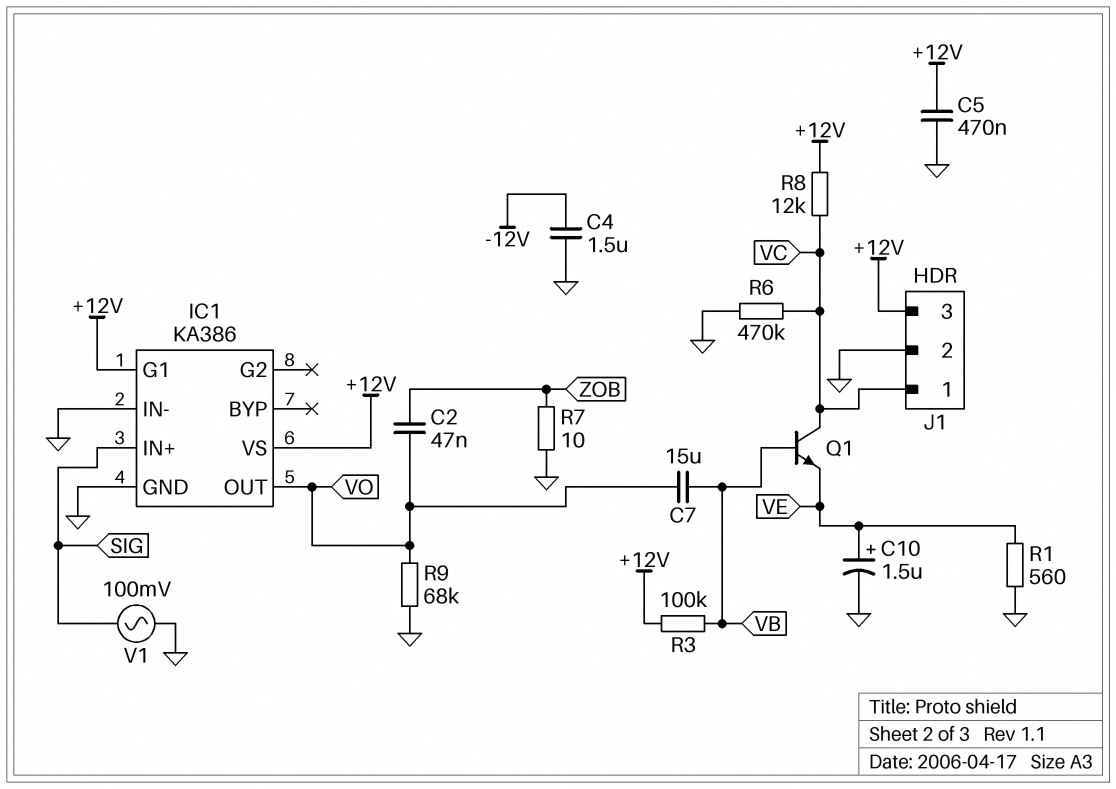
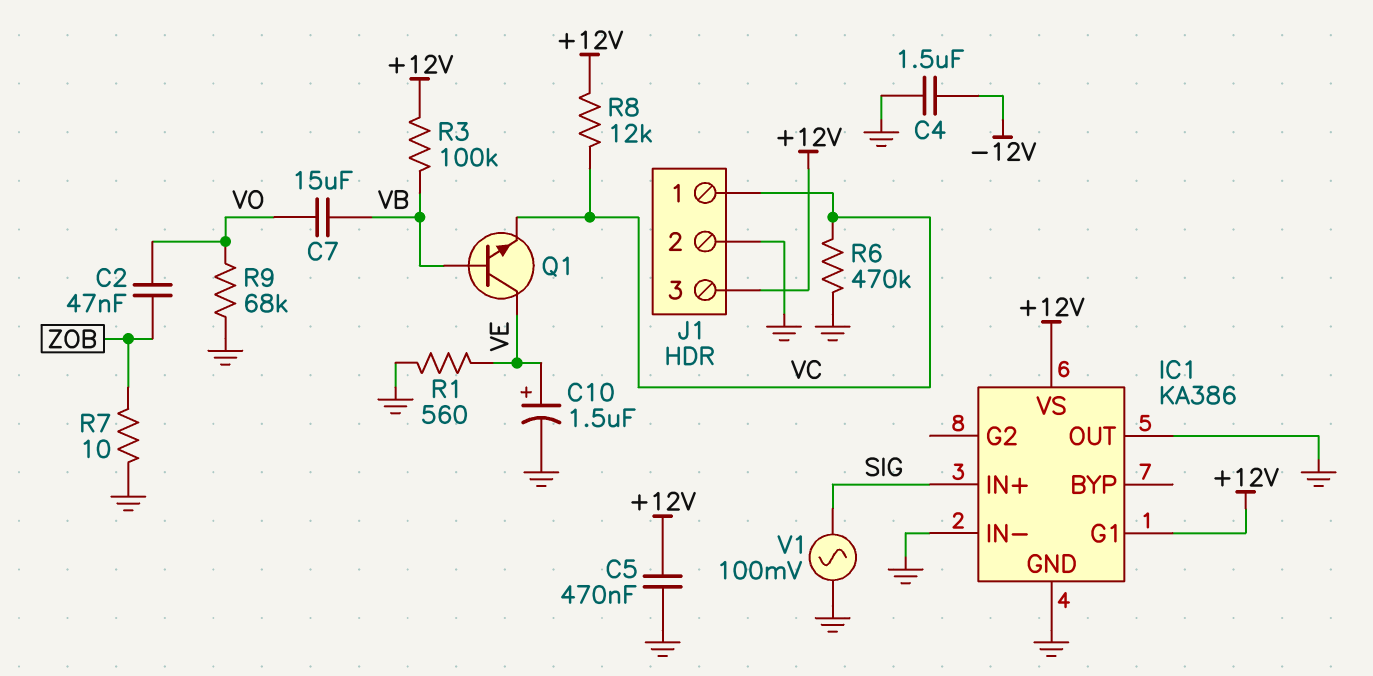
IC1 pin OUT: VO -> GND
Q1: NPN (B VB, C VC, E VE) -> NPN (B VB, C VE, E VC)

